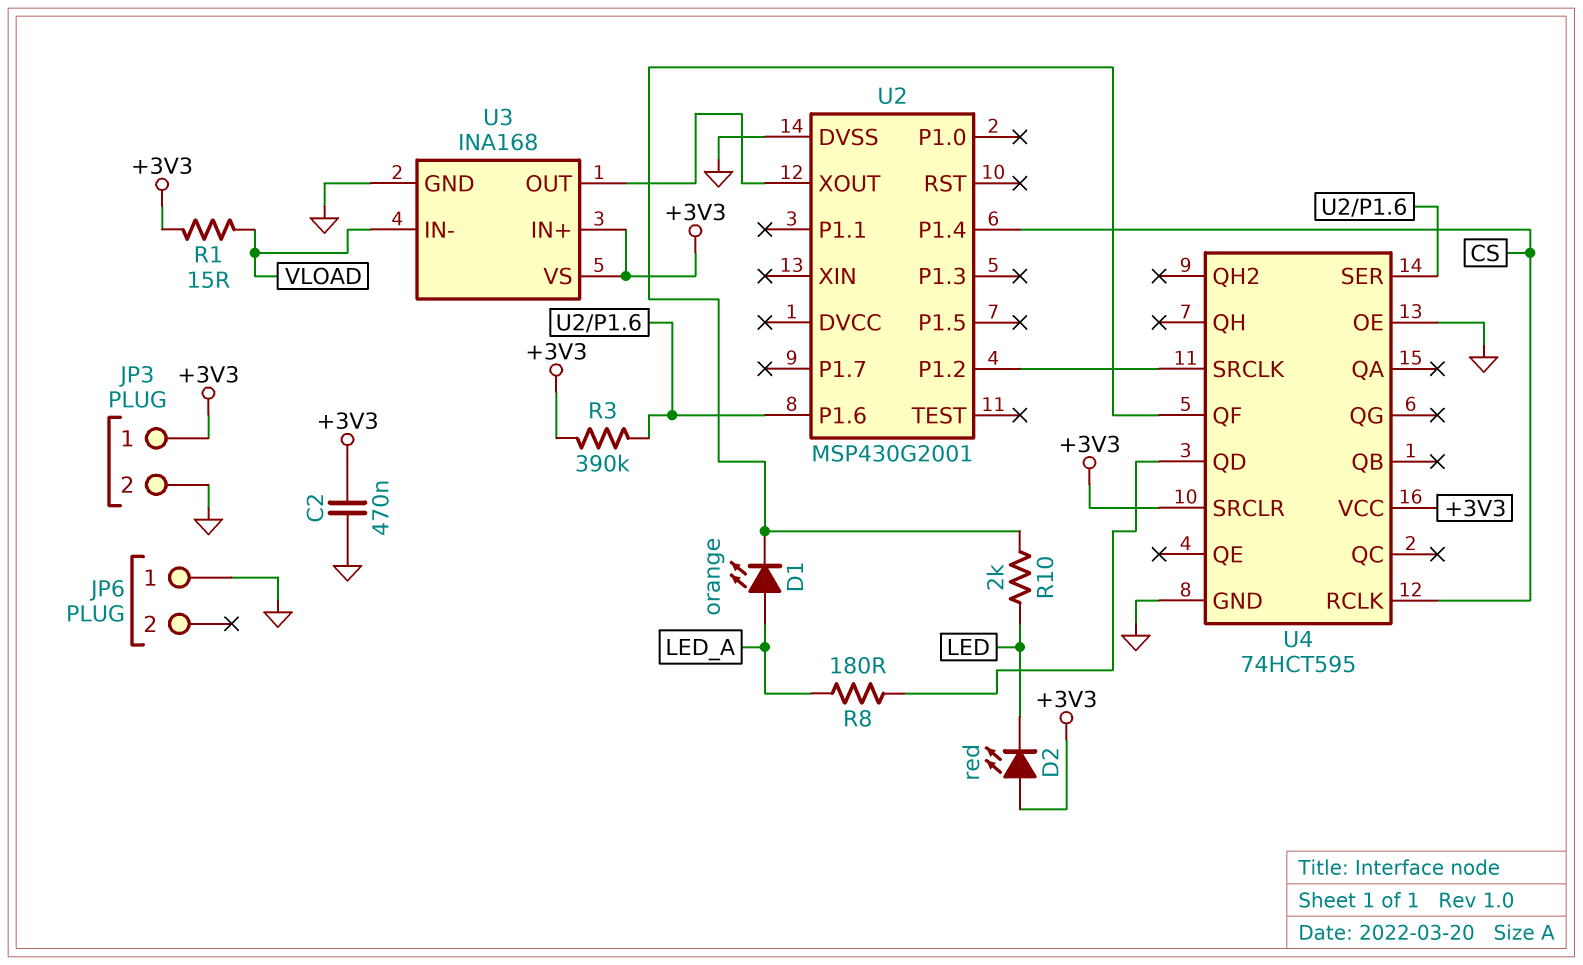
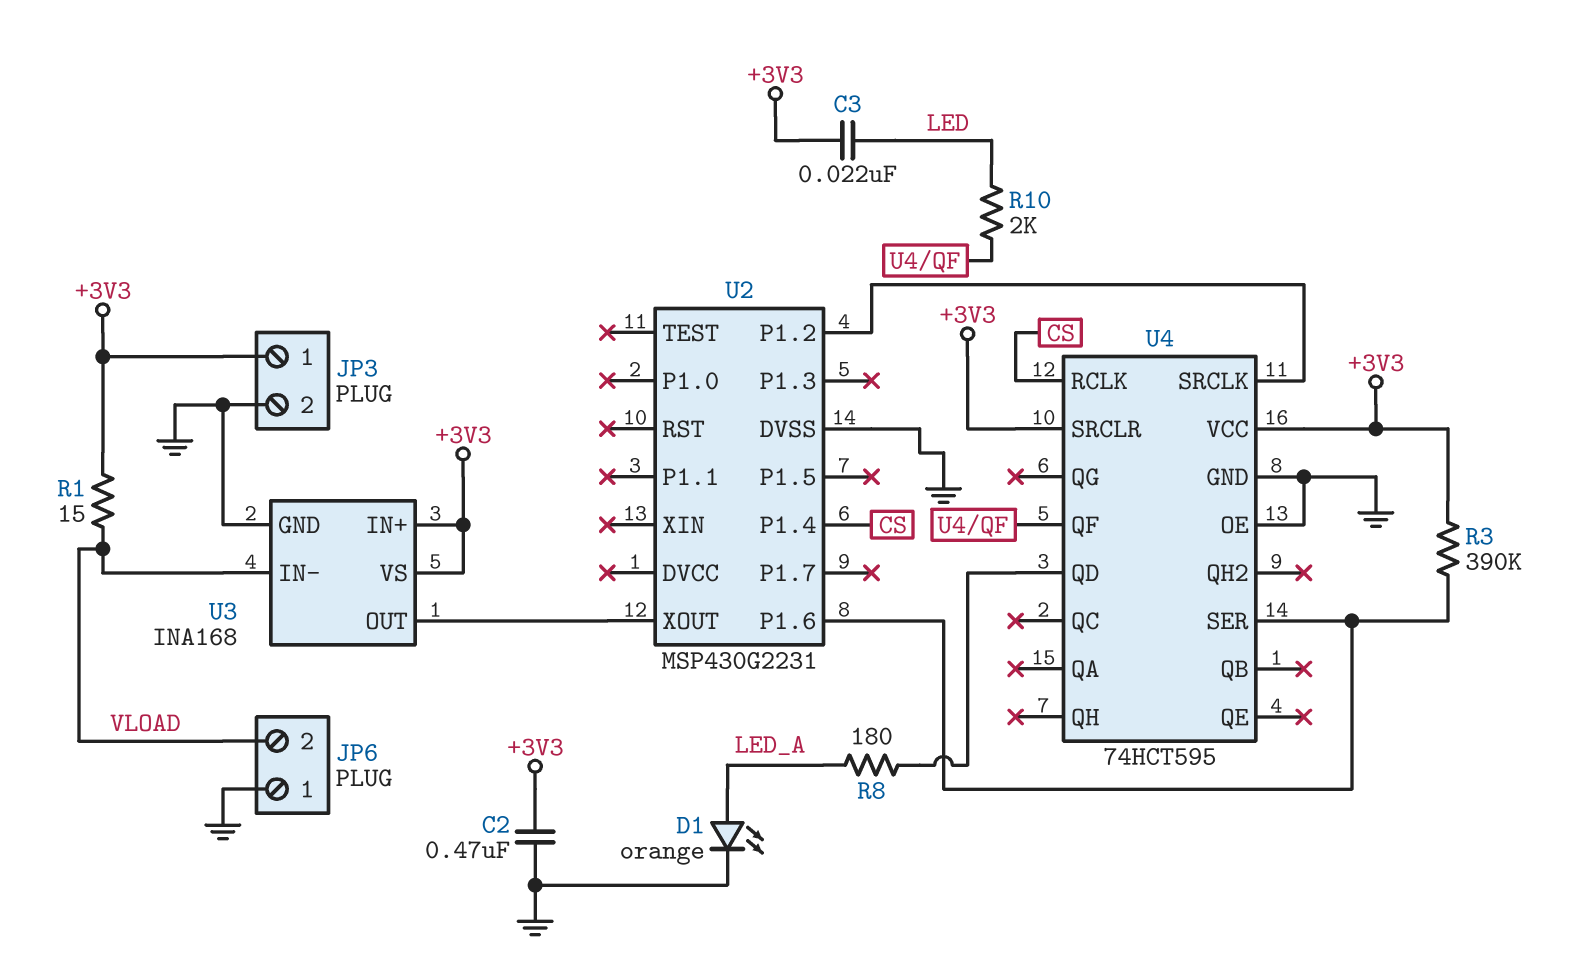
C3: none -> 22nF (+3V3, LED)
D1: LED orange (A LED_A, K U4/QF) -> LED orange (A LED_A, K GND)
D2: LED red (A +3V3, K LED) -> none
JP6 pin 2: none -> VLOAD
U2: MSP430G2001 -> MSP430G2231

